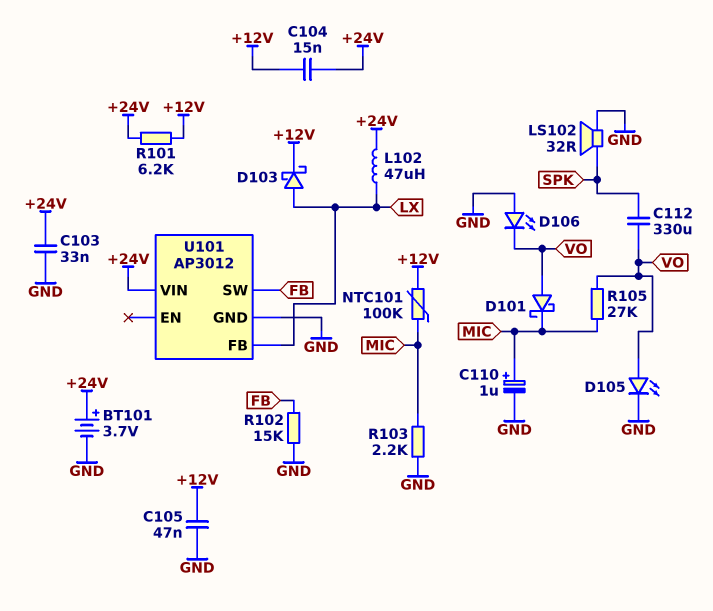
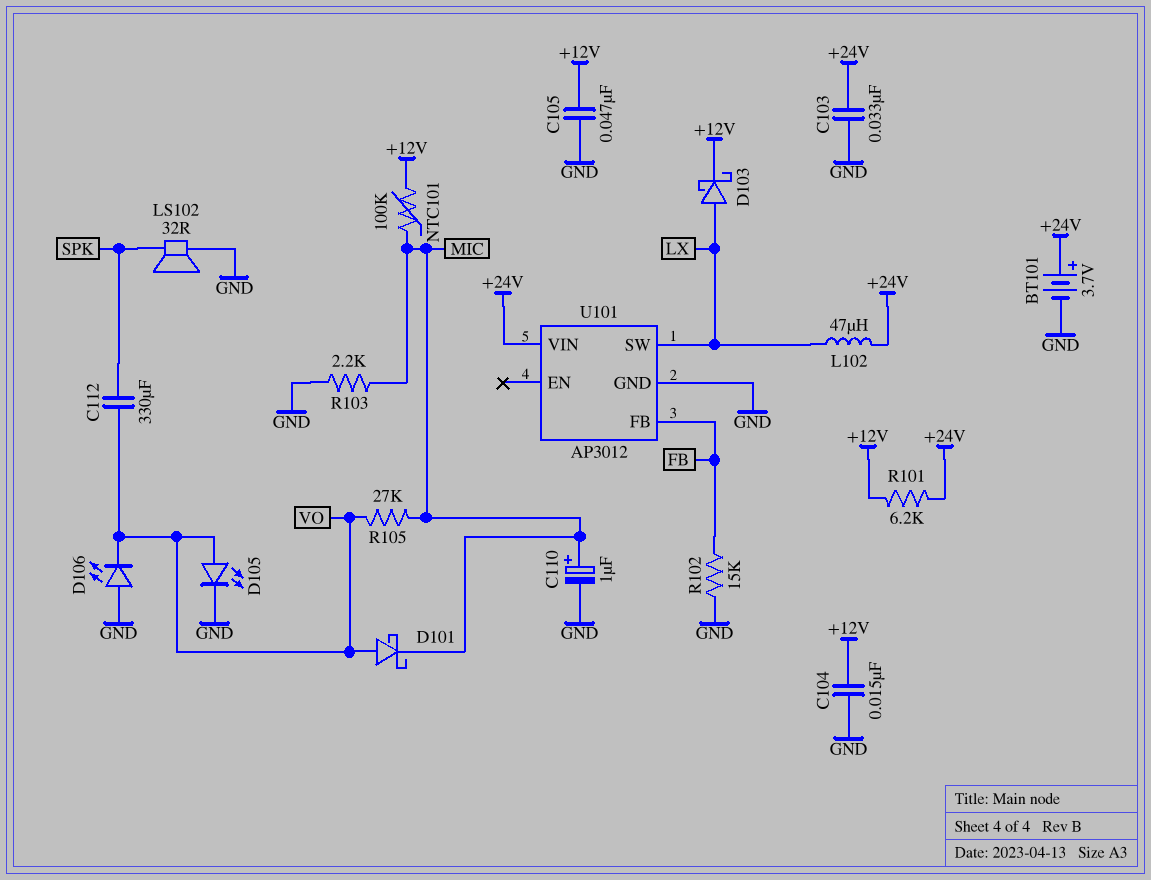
C104: 15nF (+12V, +24V) -> 15nF (+12V, GND)
U101 pin FB: LX -> FB
U101 pin SW: FB -> LX

